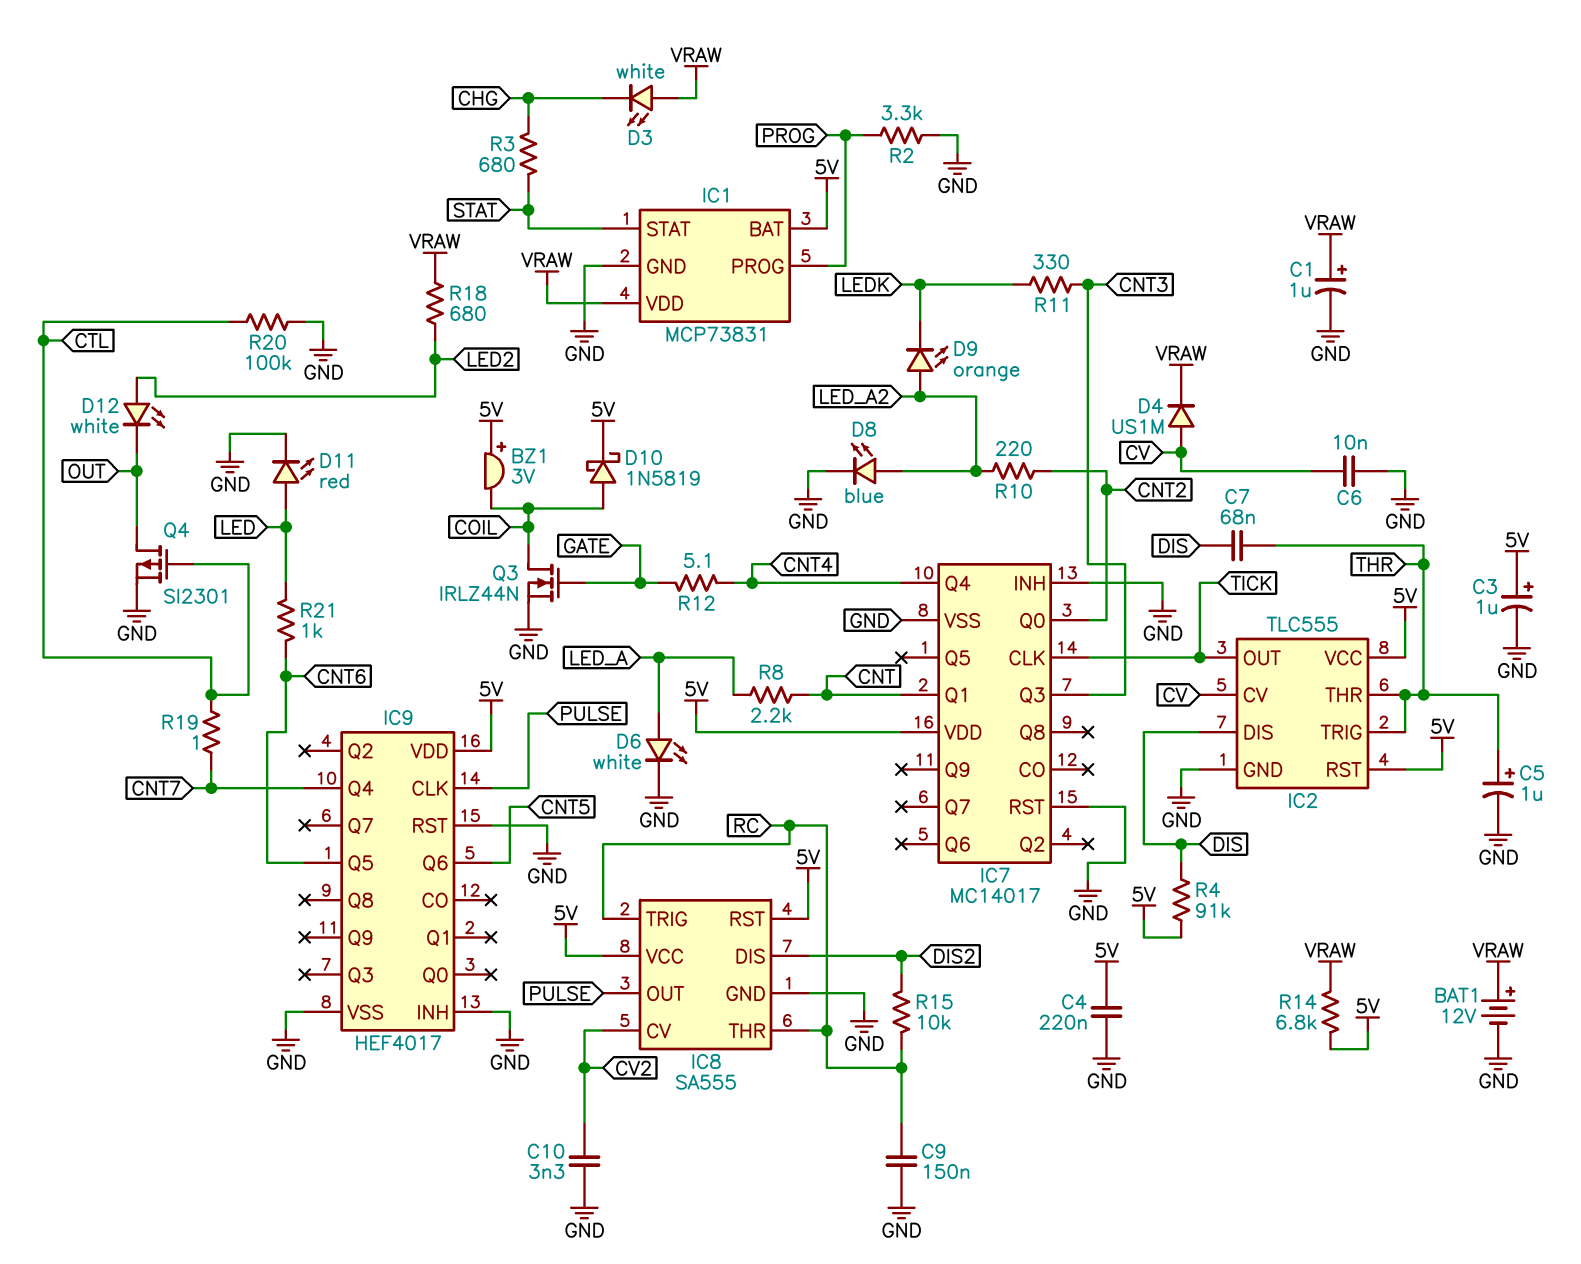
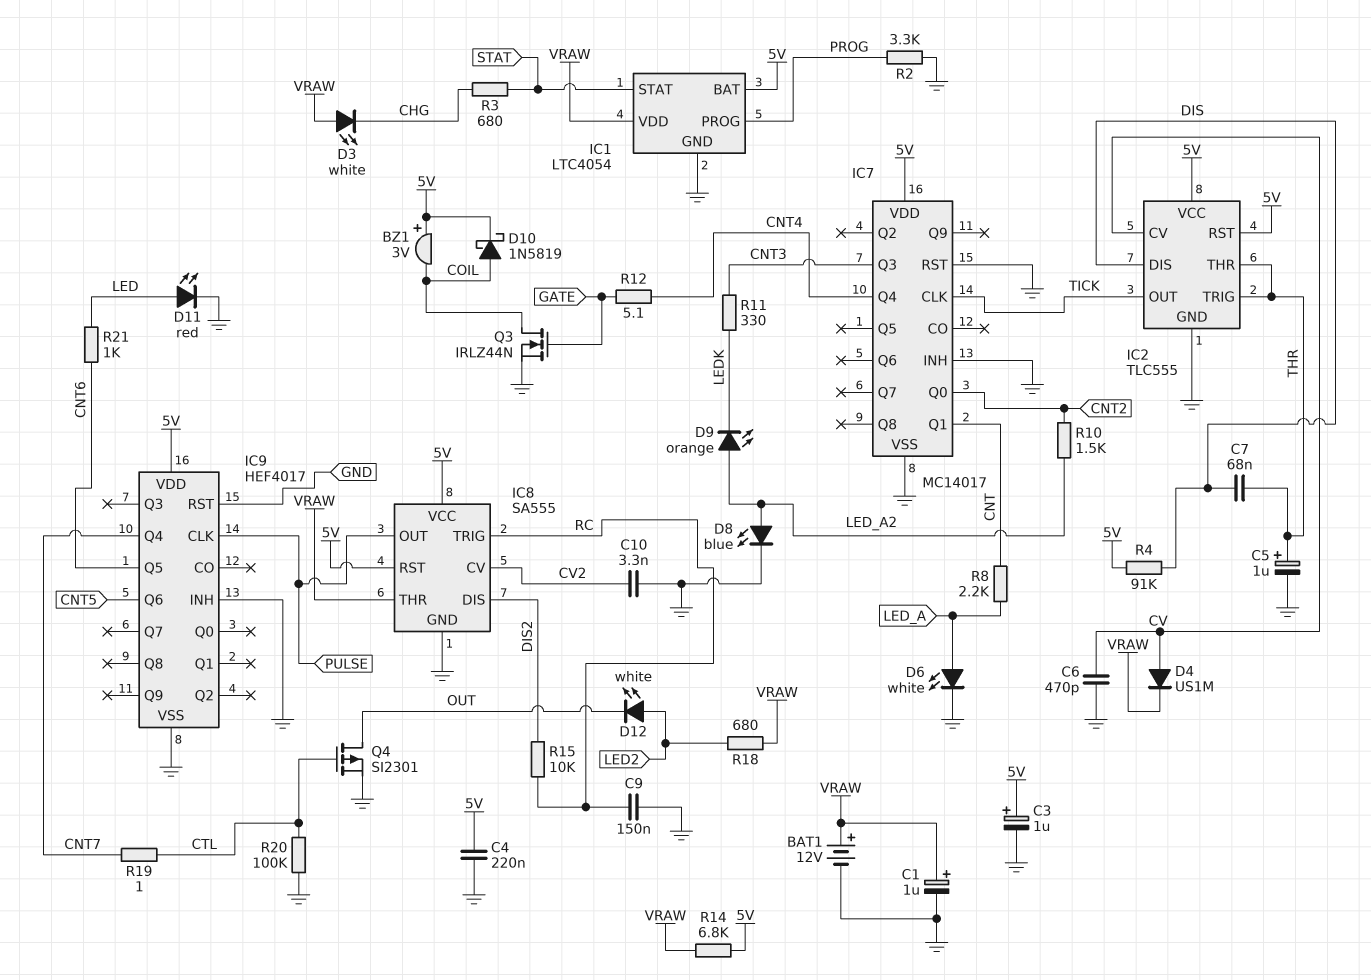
C6: 10nF (CV, GND) -> 470pF (CV, GND)
IC1: MCP73831 -> LTC4054
IC8 pin THR: RC -> VRAW
R10: 220 (CNT2, LED_A2) -> 1.5k (CNT2, LED_A2)

